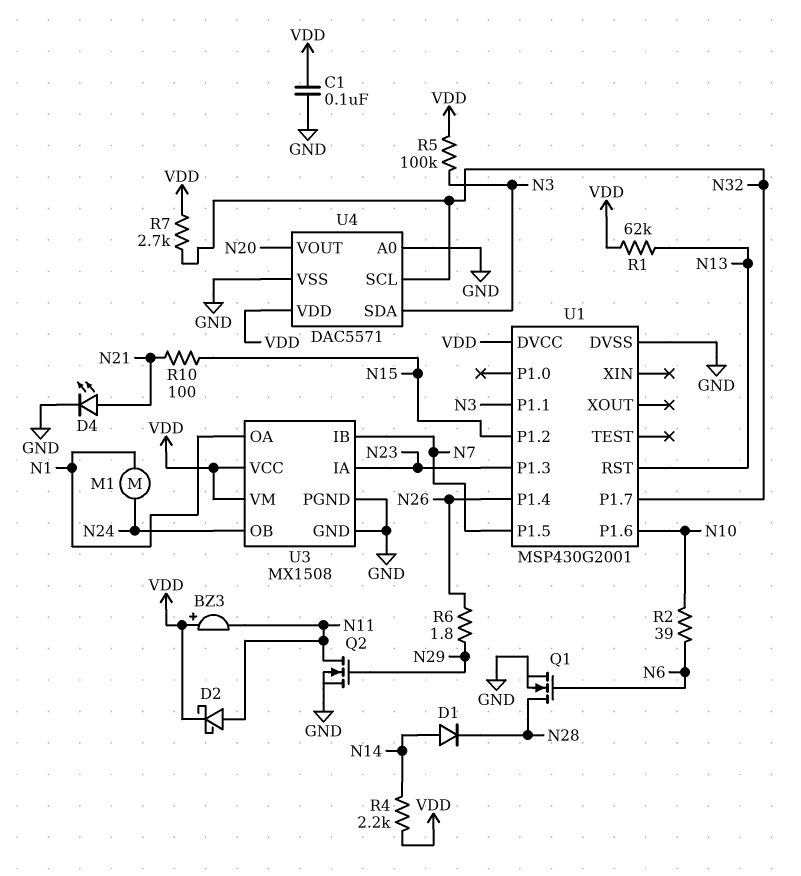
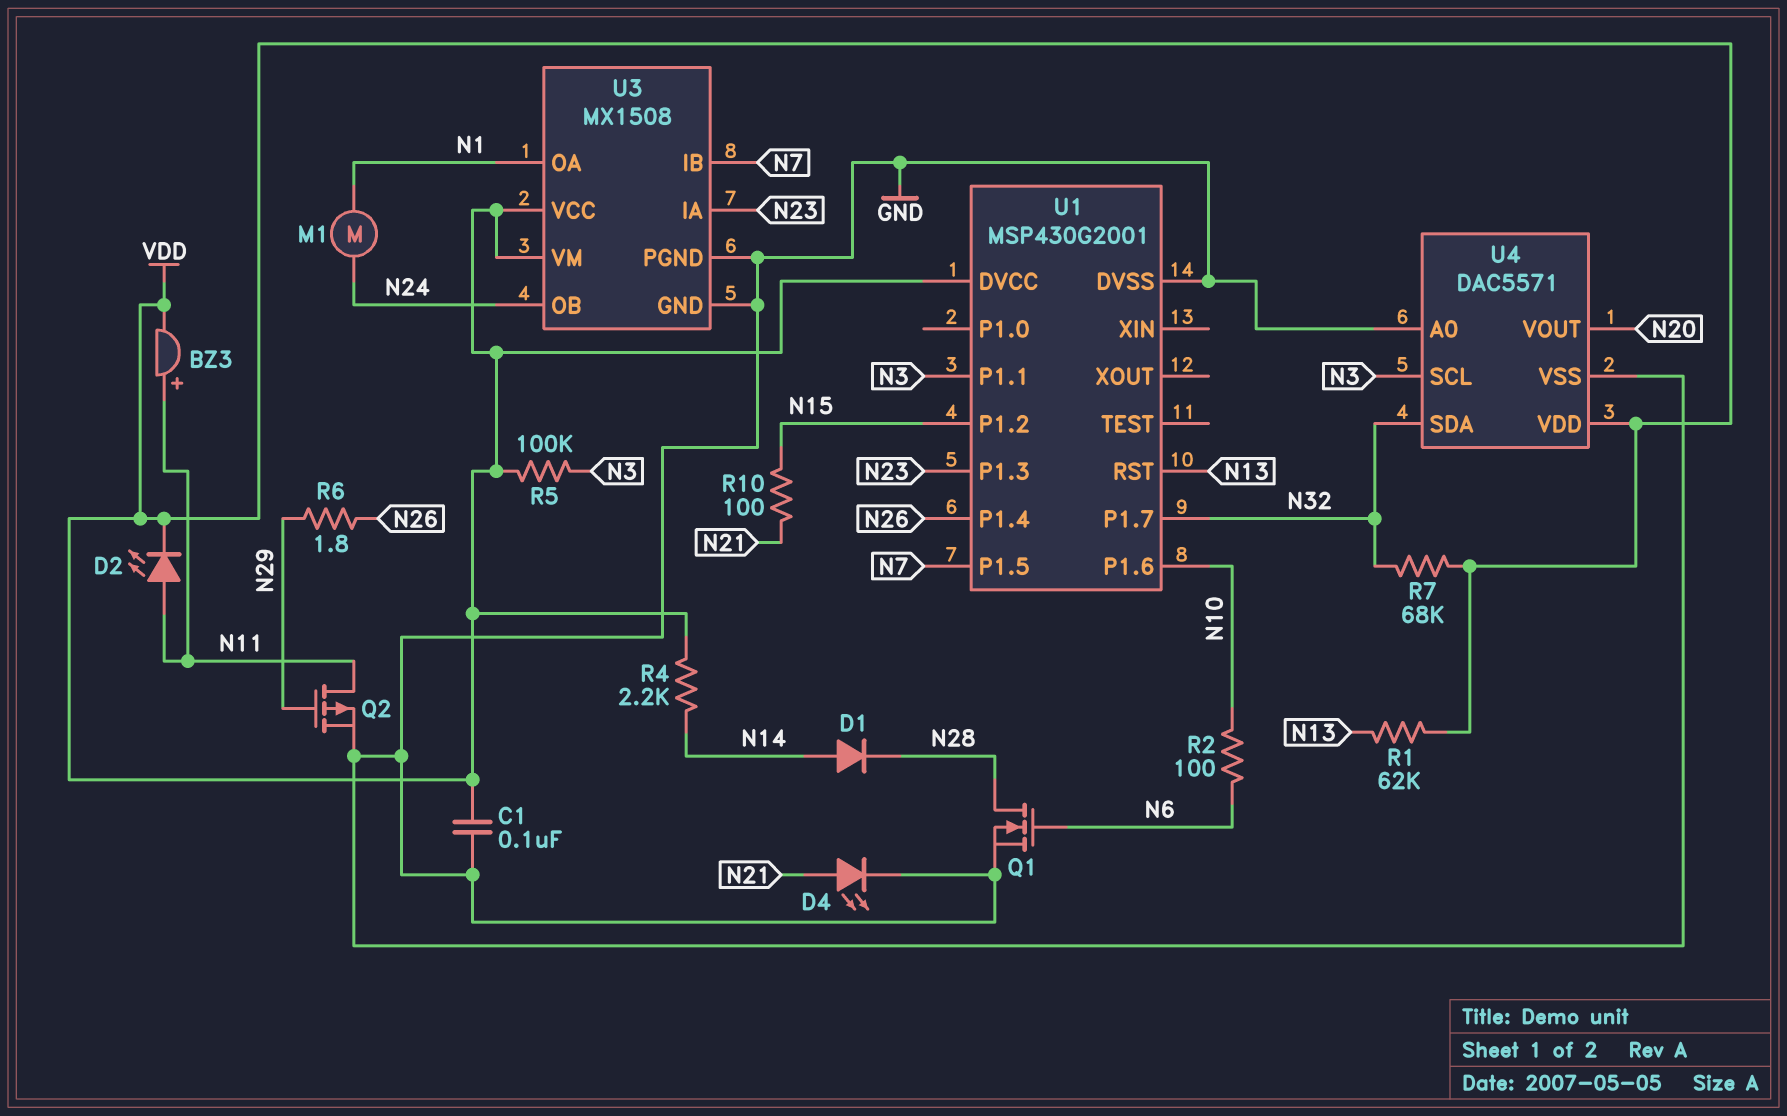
BZ3: buzzer (plus VDD, minus N11) -> buzzer (plus N11, minus VDD)
D2: schottky (A N11, K VDD) -> LED (A N11, K VDD)
Q2: NMOS (G N29, D N11, S GND) -> PMOS (G N29, D N11, S GND)
R2: 39 (N6, N10) -> 100 (N6, N10)
R7: 2.7k (N32, VDD) -> 68k (N32, VDD)
U4 pin SCL: N32 -> N3
U4 pin SDA: N3 -> N32

